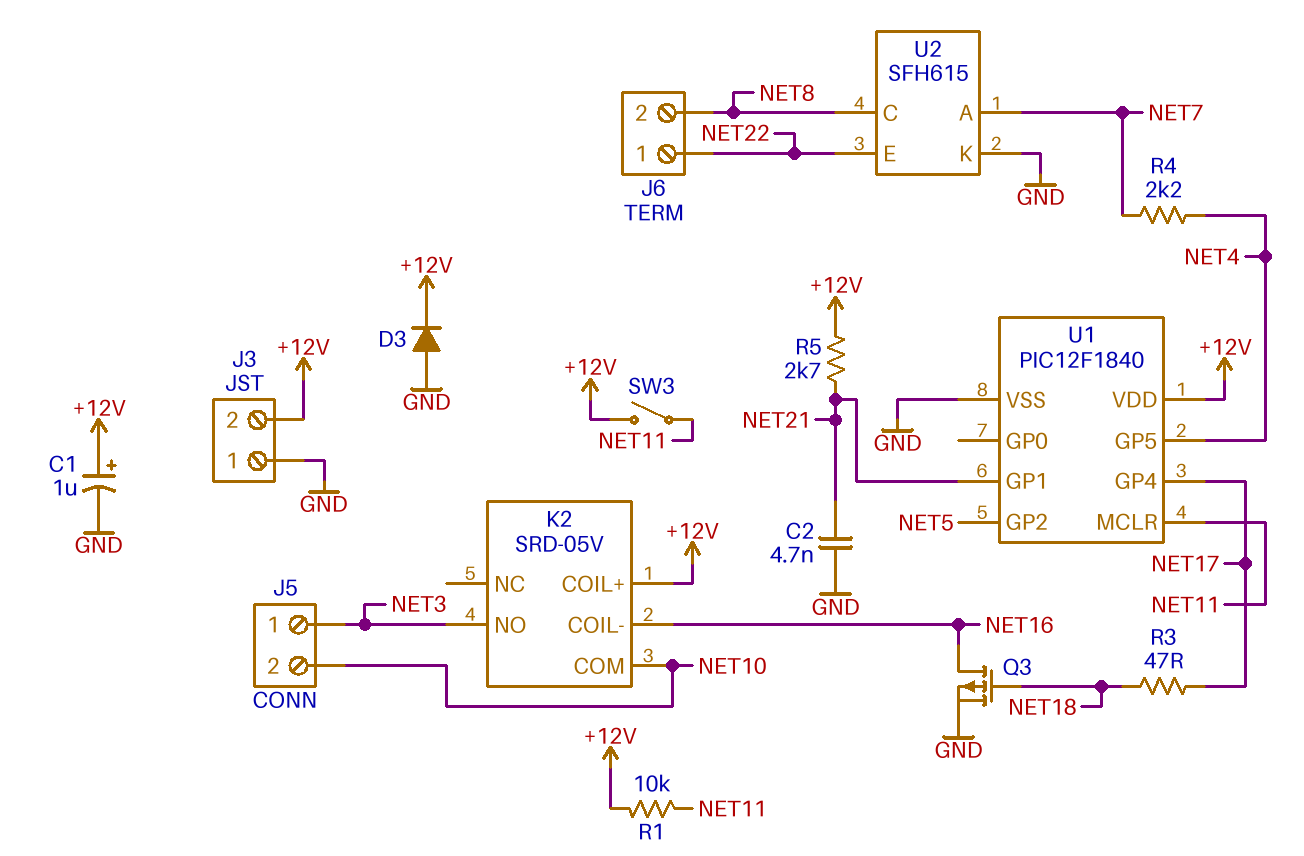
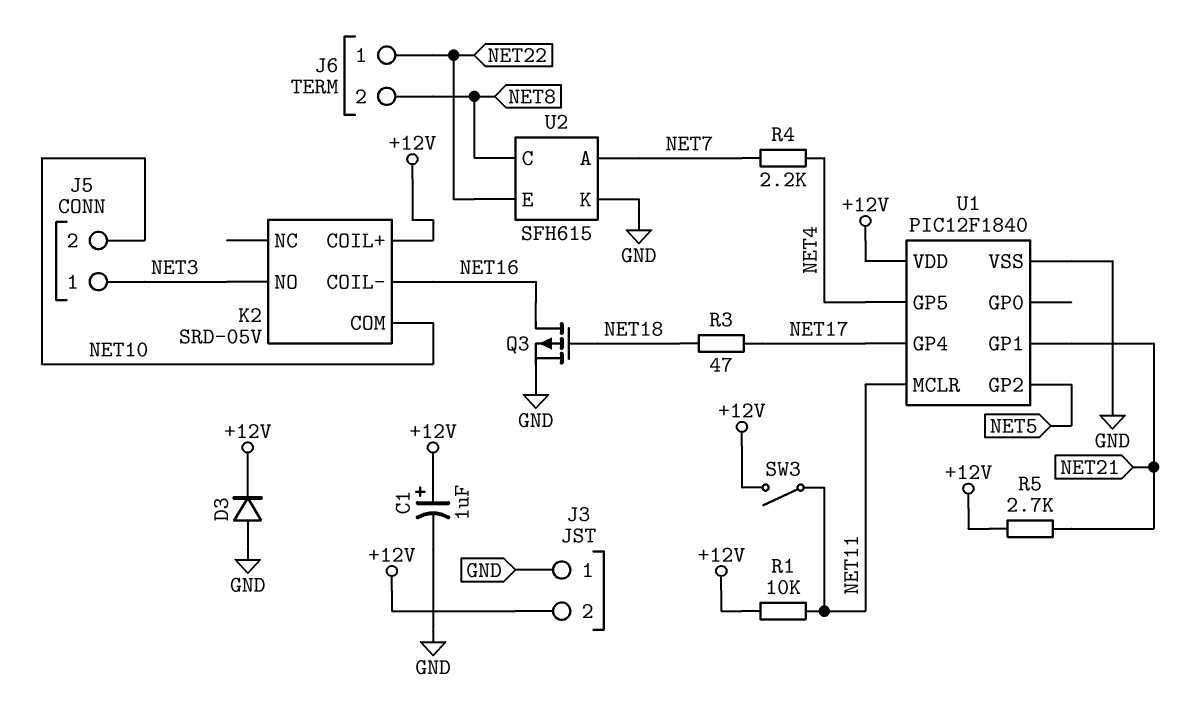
C2: 4.7nF (GND, NET21) -> none

